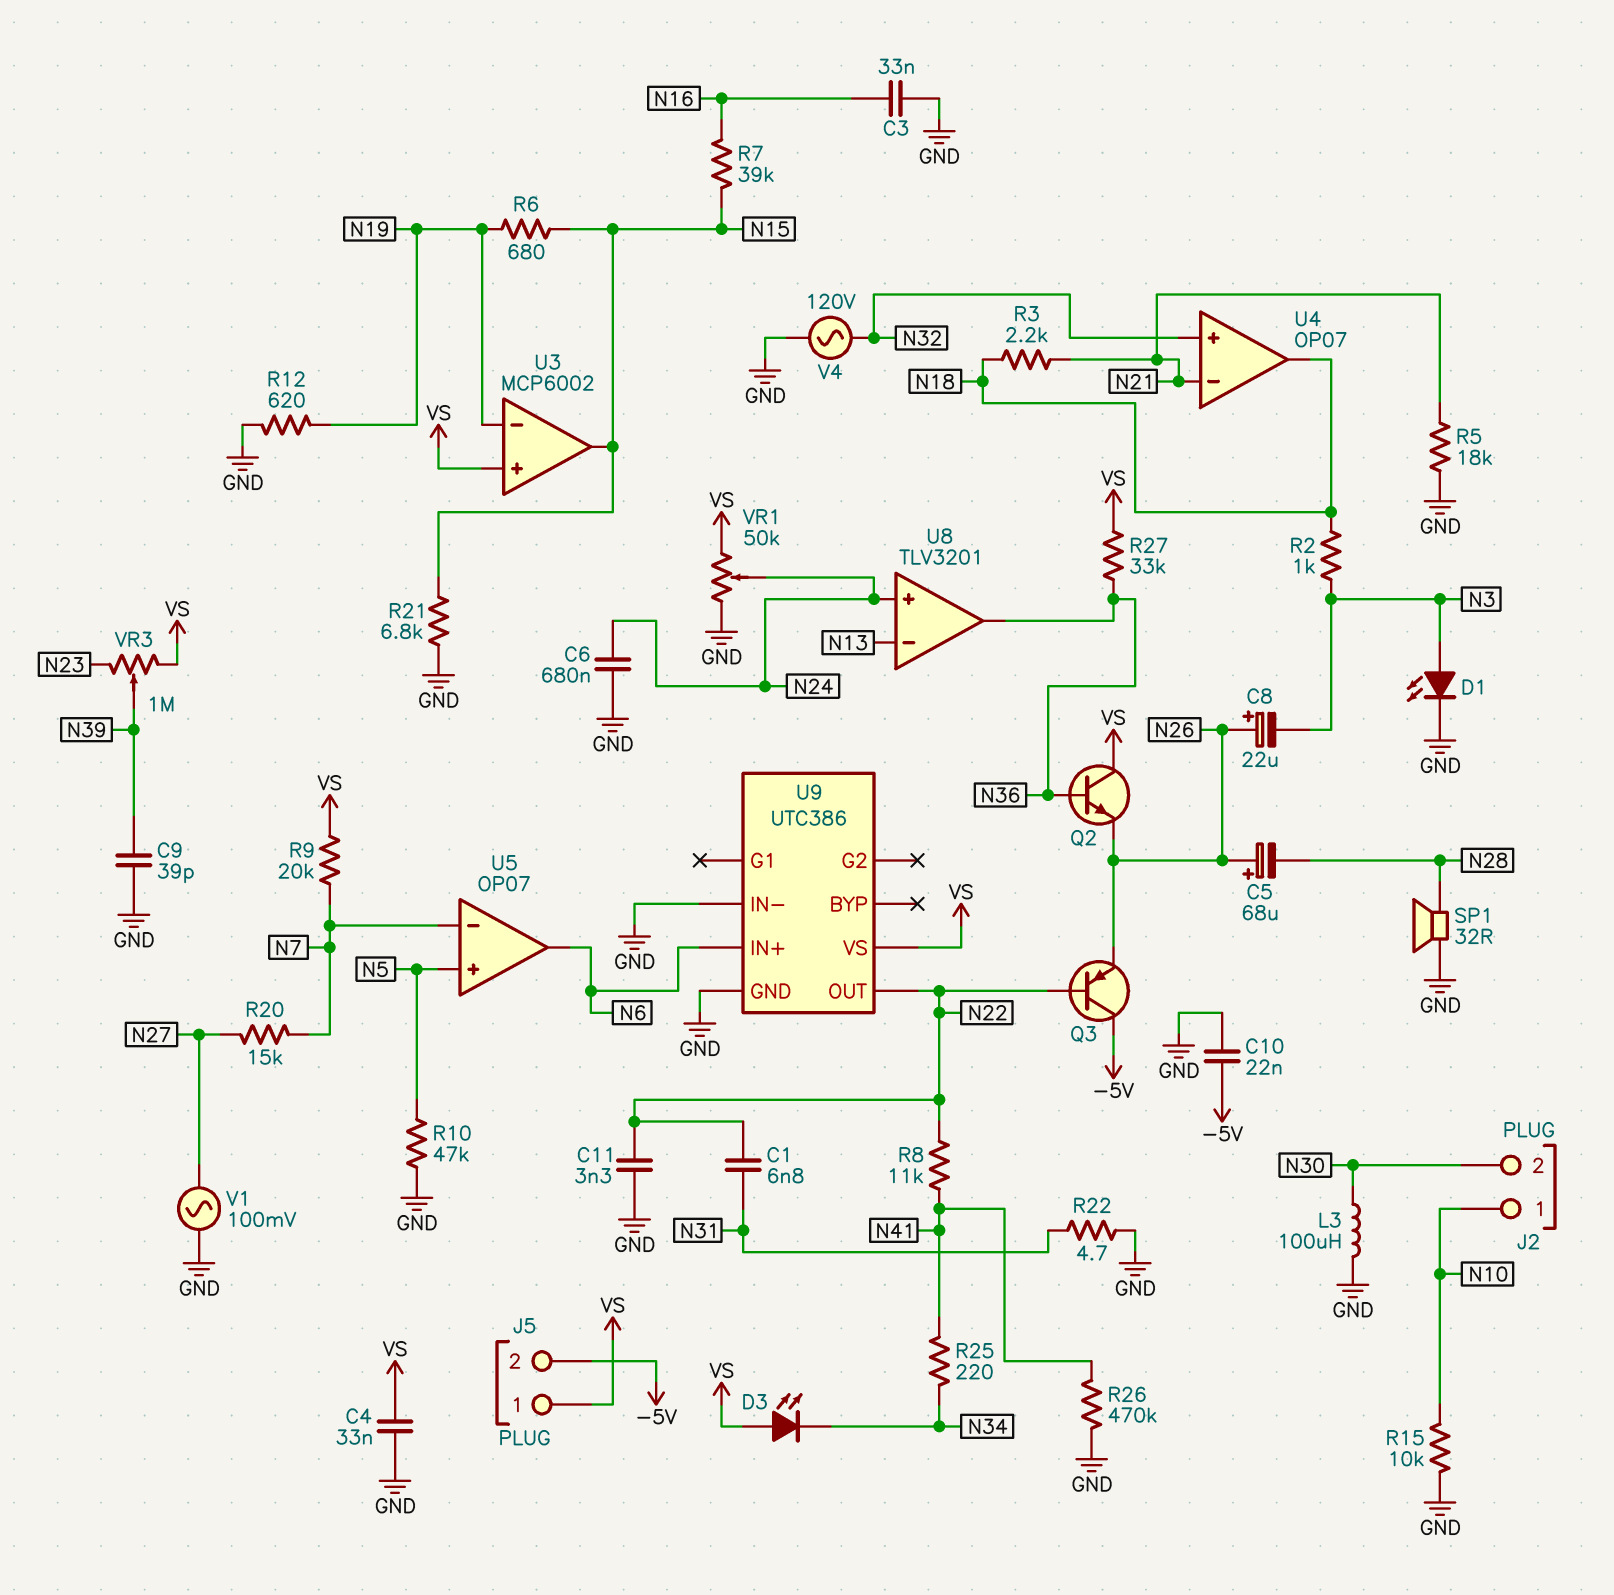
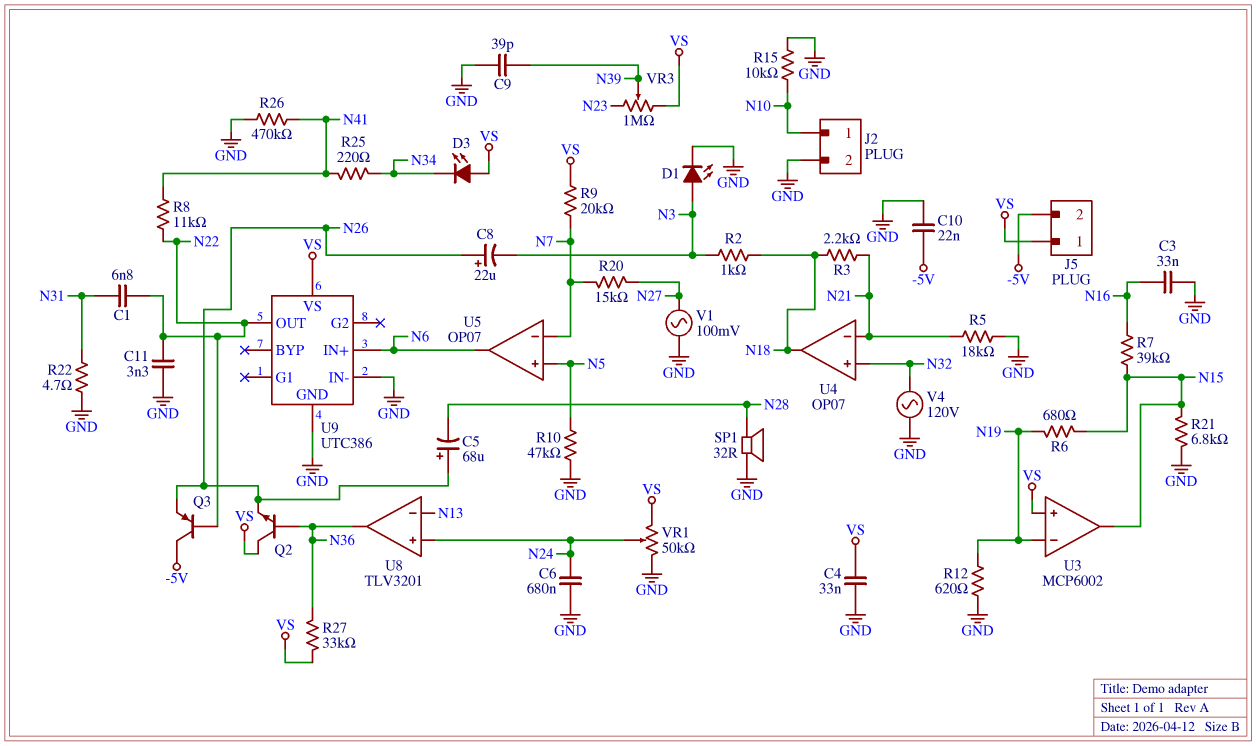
J2 pin 2: N30 -> GND
L3: 100uH (GND, N30) -> none

